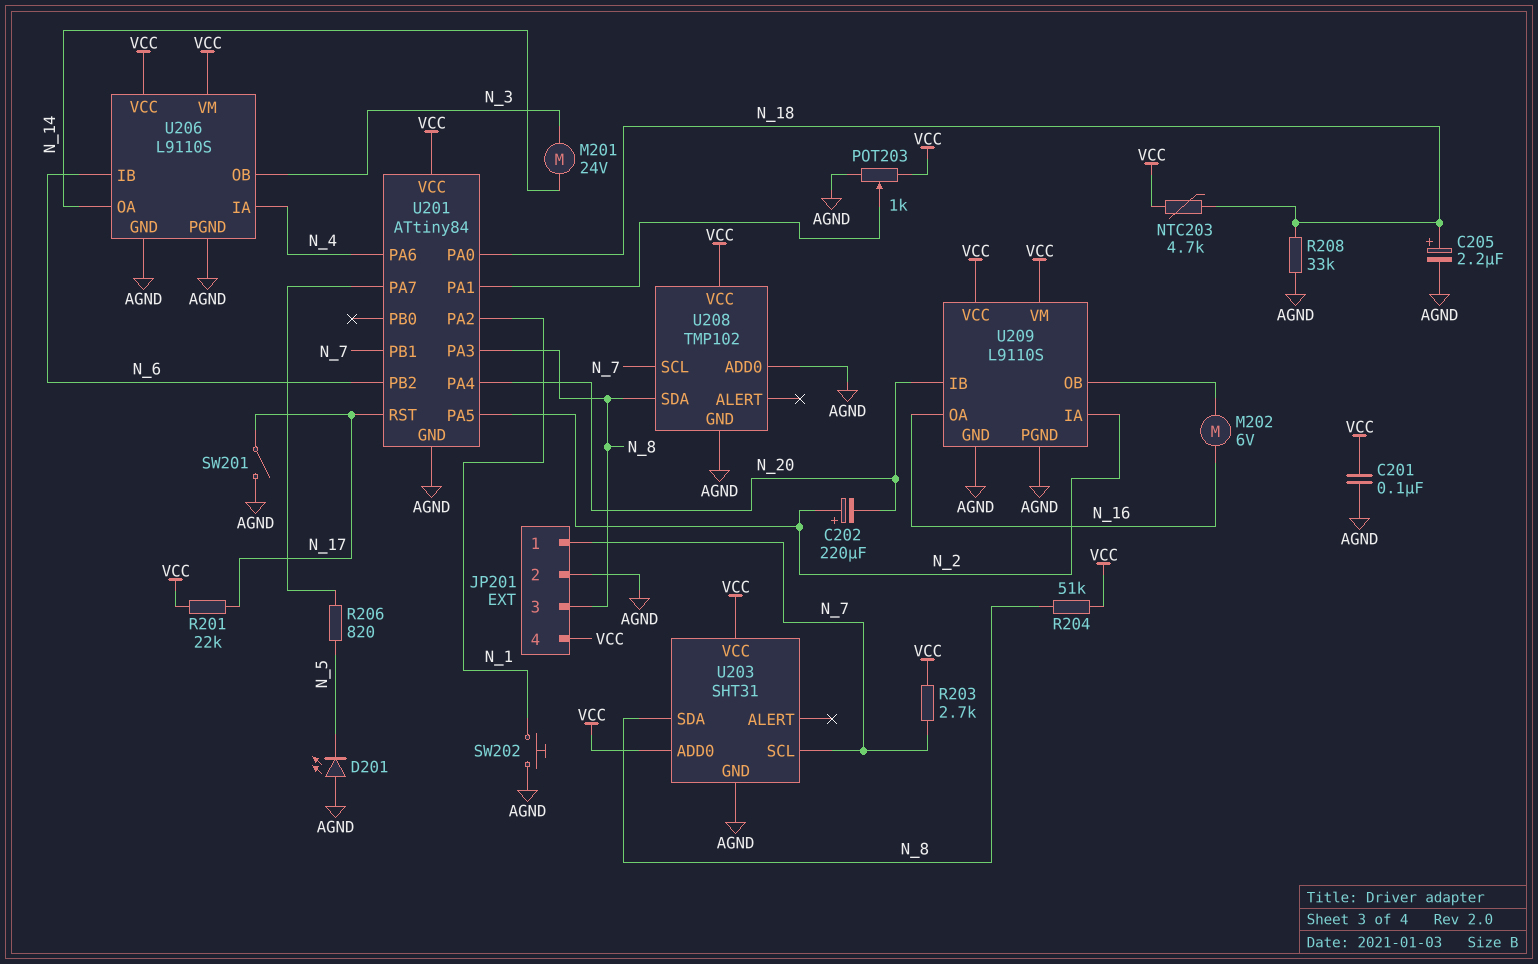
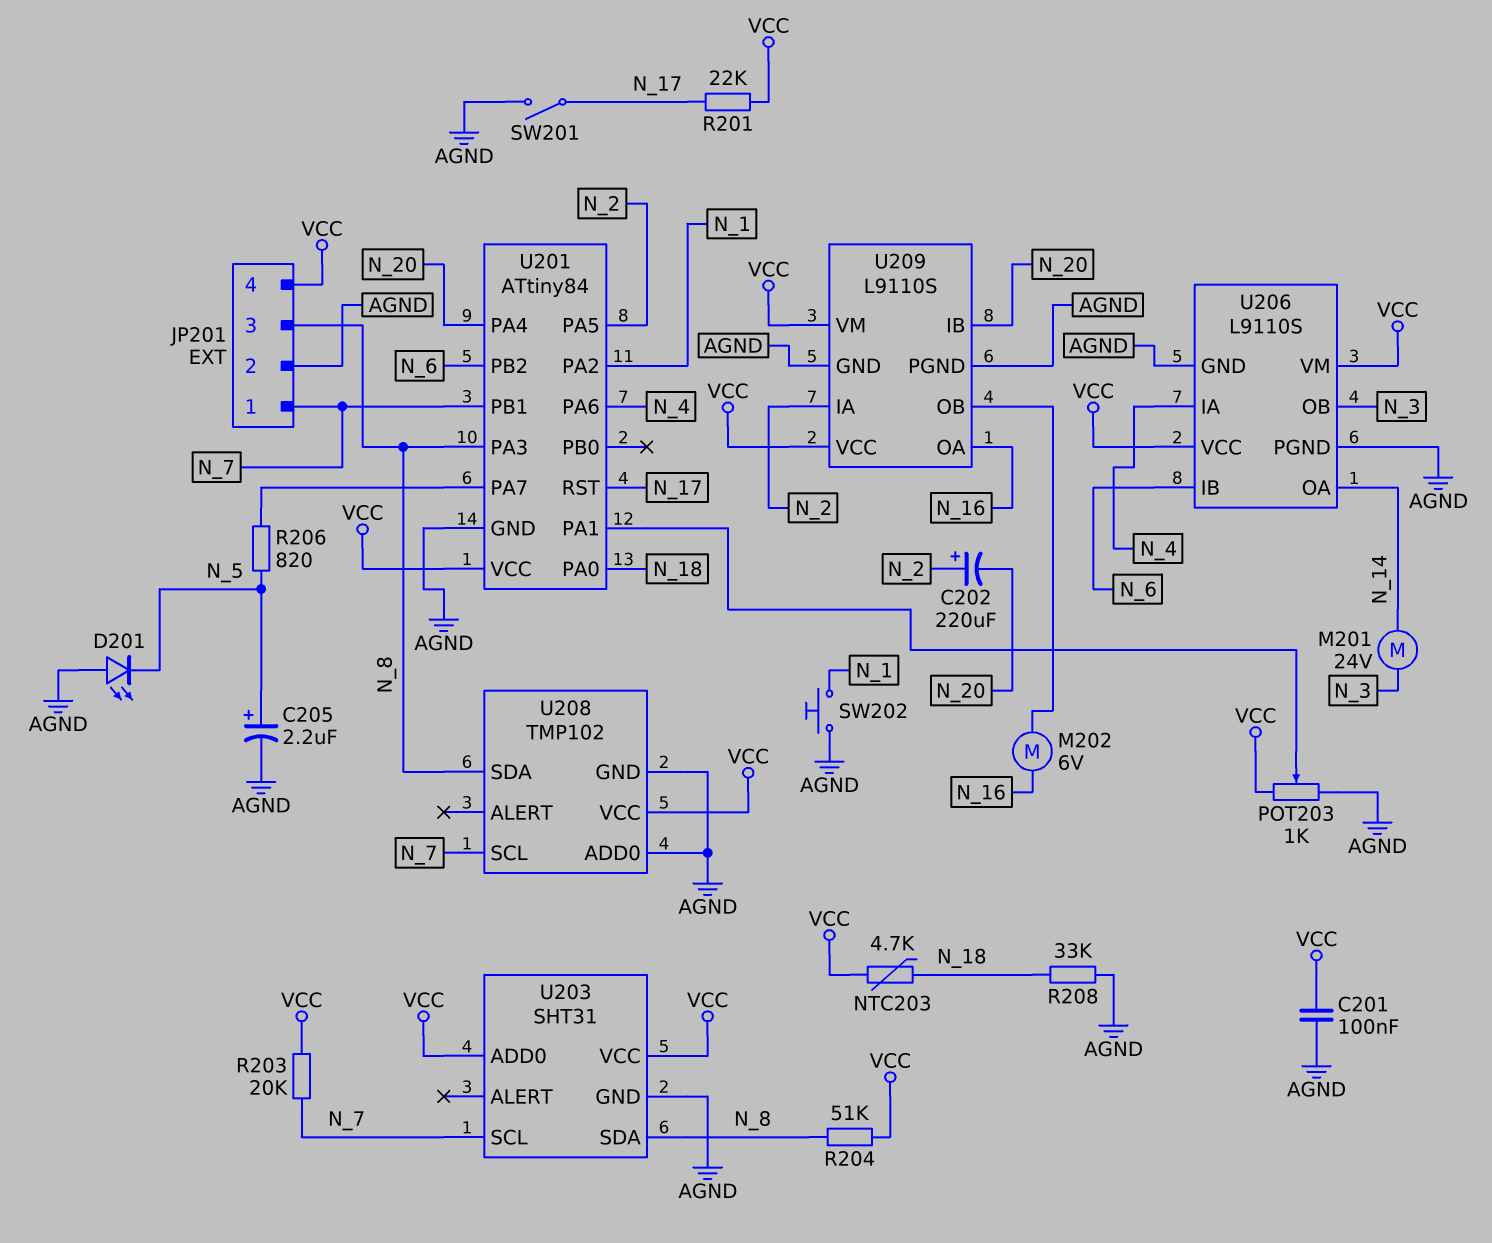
C205: 2.2uF (plus N_18, minus AGND) -> 2.2uF (plus N_5, minus AGND)
R203: 2.7k (N_7, VCC) -> 20k (N_7, VCC)

